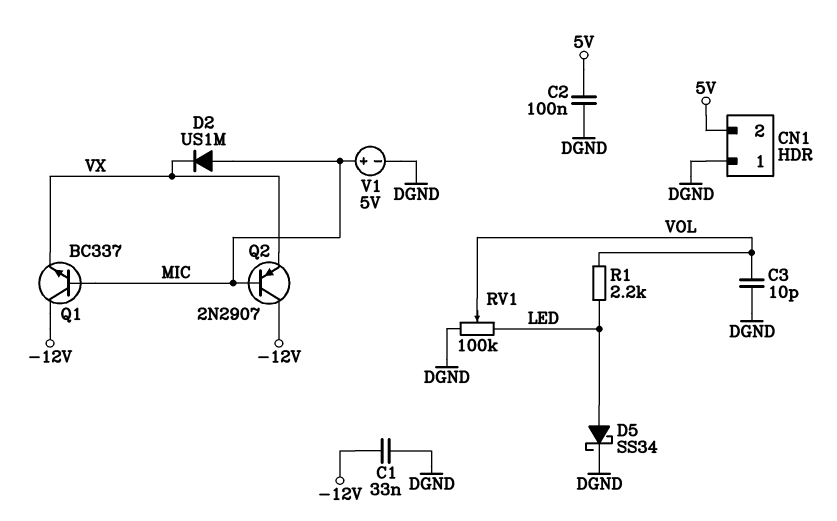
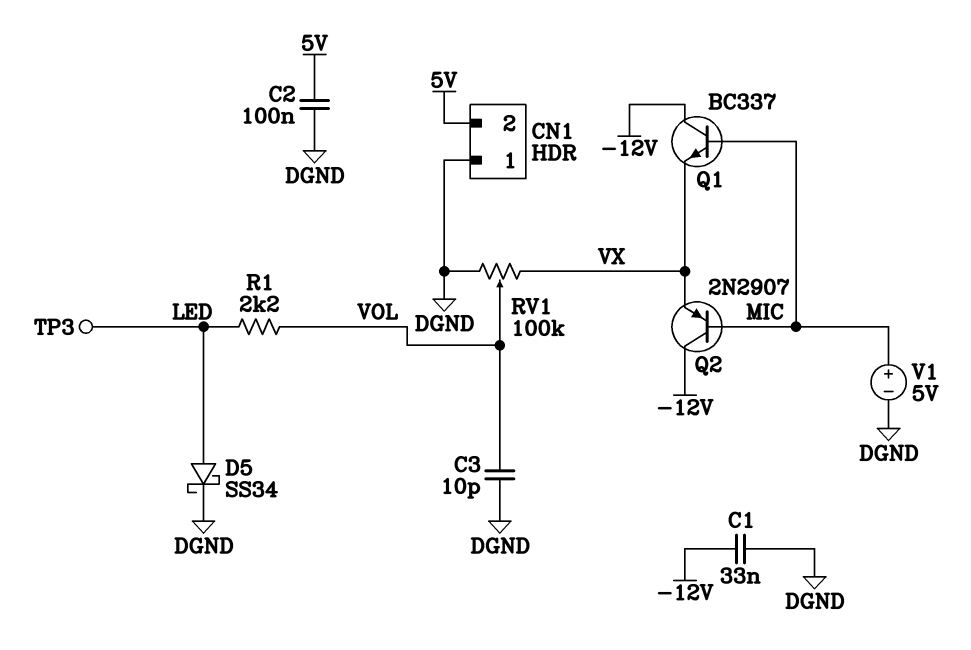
D2: diode US1M (A MIC, K VX) -> none
RV1: 100k (DGND, LED, wiper VOL) -> 100k (DGND, VX, wiper VOL)
TP3: none -> test point (LED)

